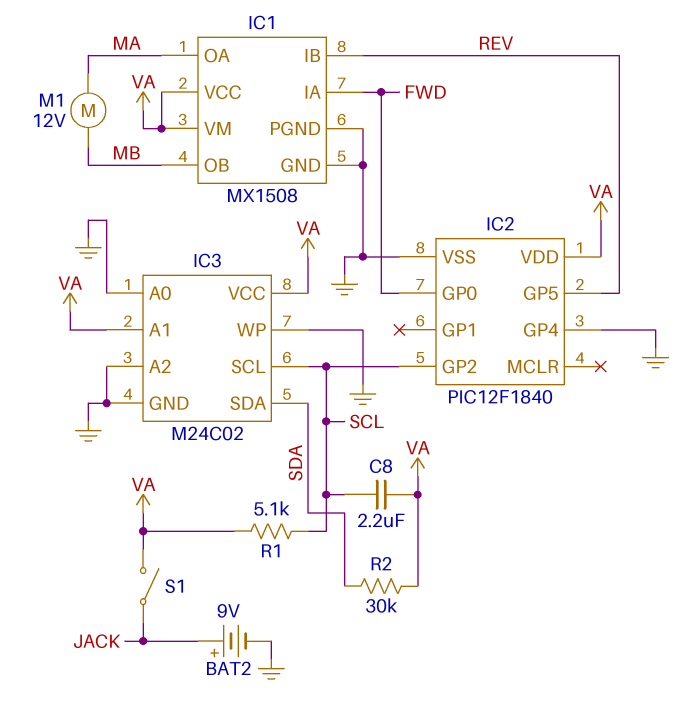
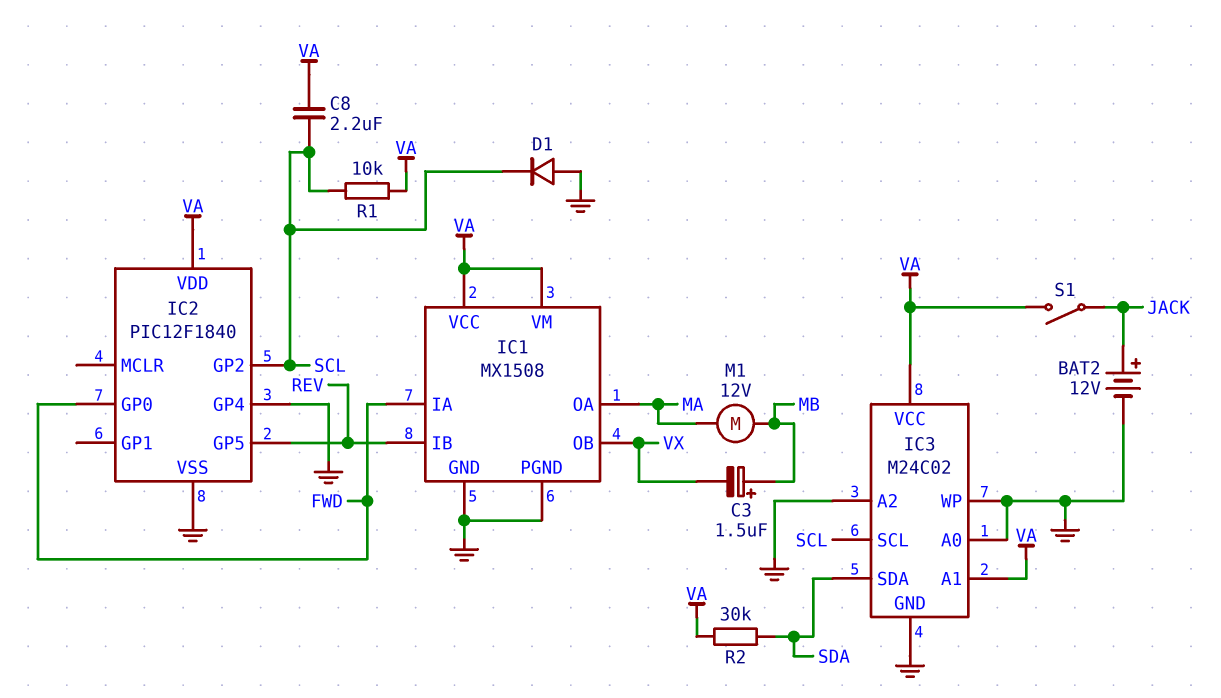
BAT2: 9V (plus JACK, minus GND) -> 12V (plus JACK, minus GND)
C3: none -> 1.5uF (plus MB, minus VX)
D1: none -> diode (A GND, K SCL)
IC1 pin OB: MB -> VX
R1: 5.1k (SCL, VA) -> 10k (SCL, VA)

